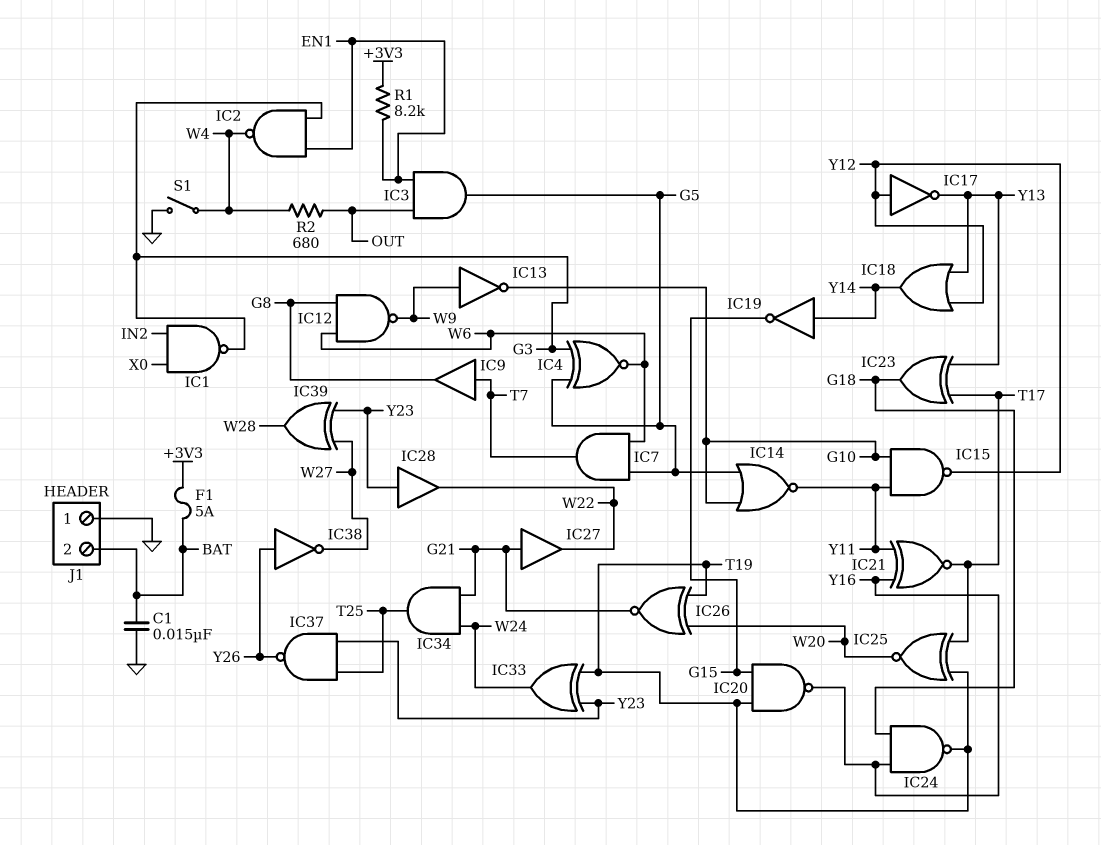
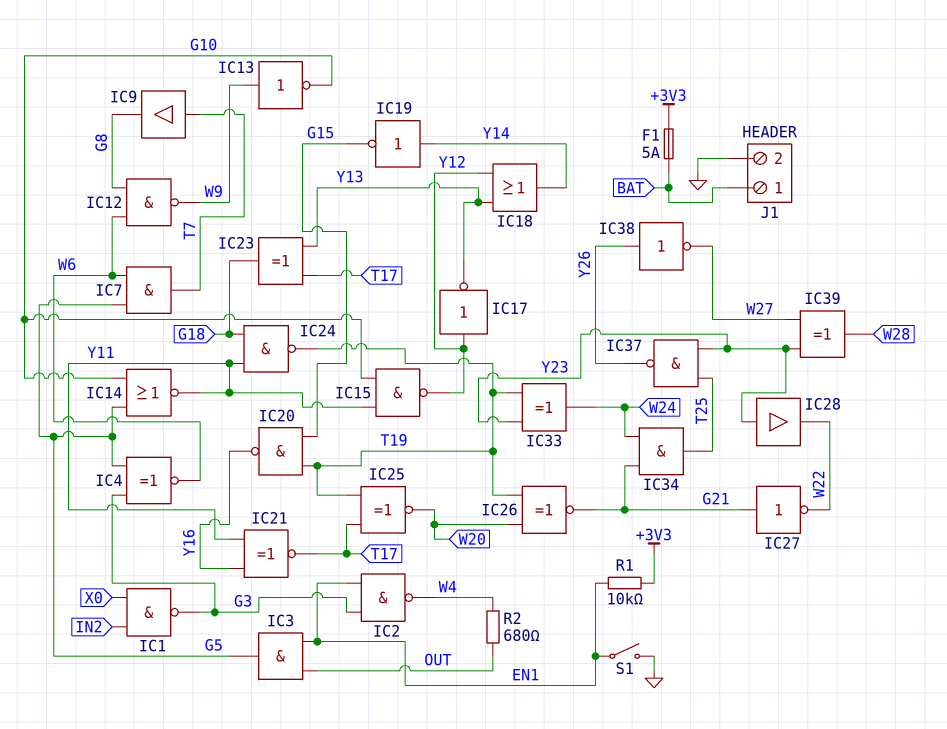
C1: 15nF (BAT, GND) -> none
IC24: NAND (in G18, in Y16, out T19) -> NAND (in G18, in Y11, out T19)
IC27: buffer (in G21, out W22) -> NOT (in G21, out W22)
J1 pin 1: GND -> BAT
J1 pin 2: BAT -> GND
R1: 8.2k (+3V3, EN1) -> 10k (+3V3, EN1)
S1: switch (GND, W4) -> switch (EN1, GND)

